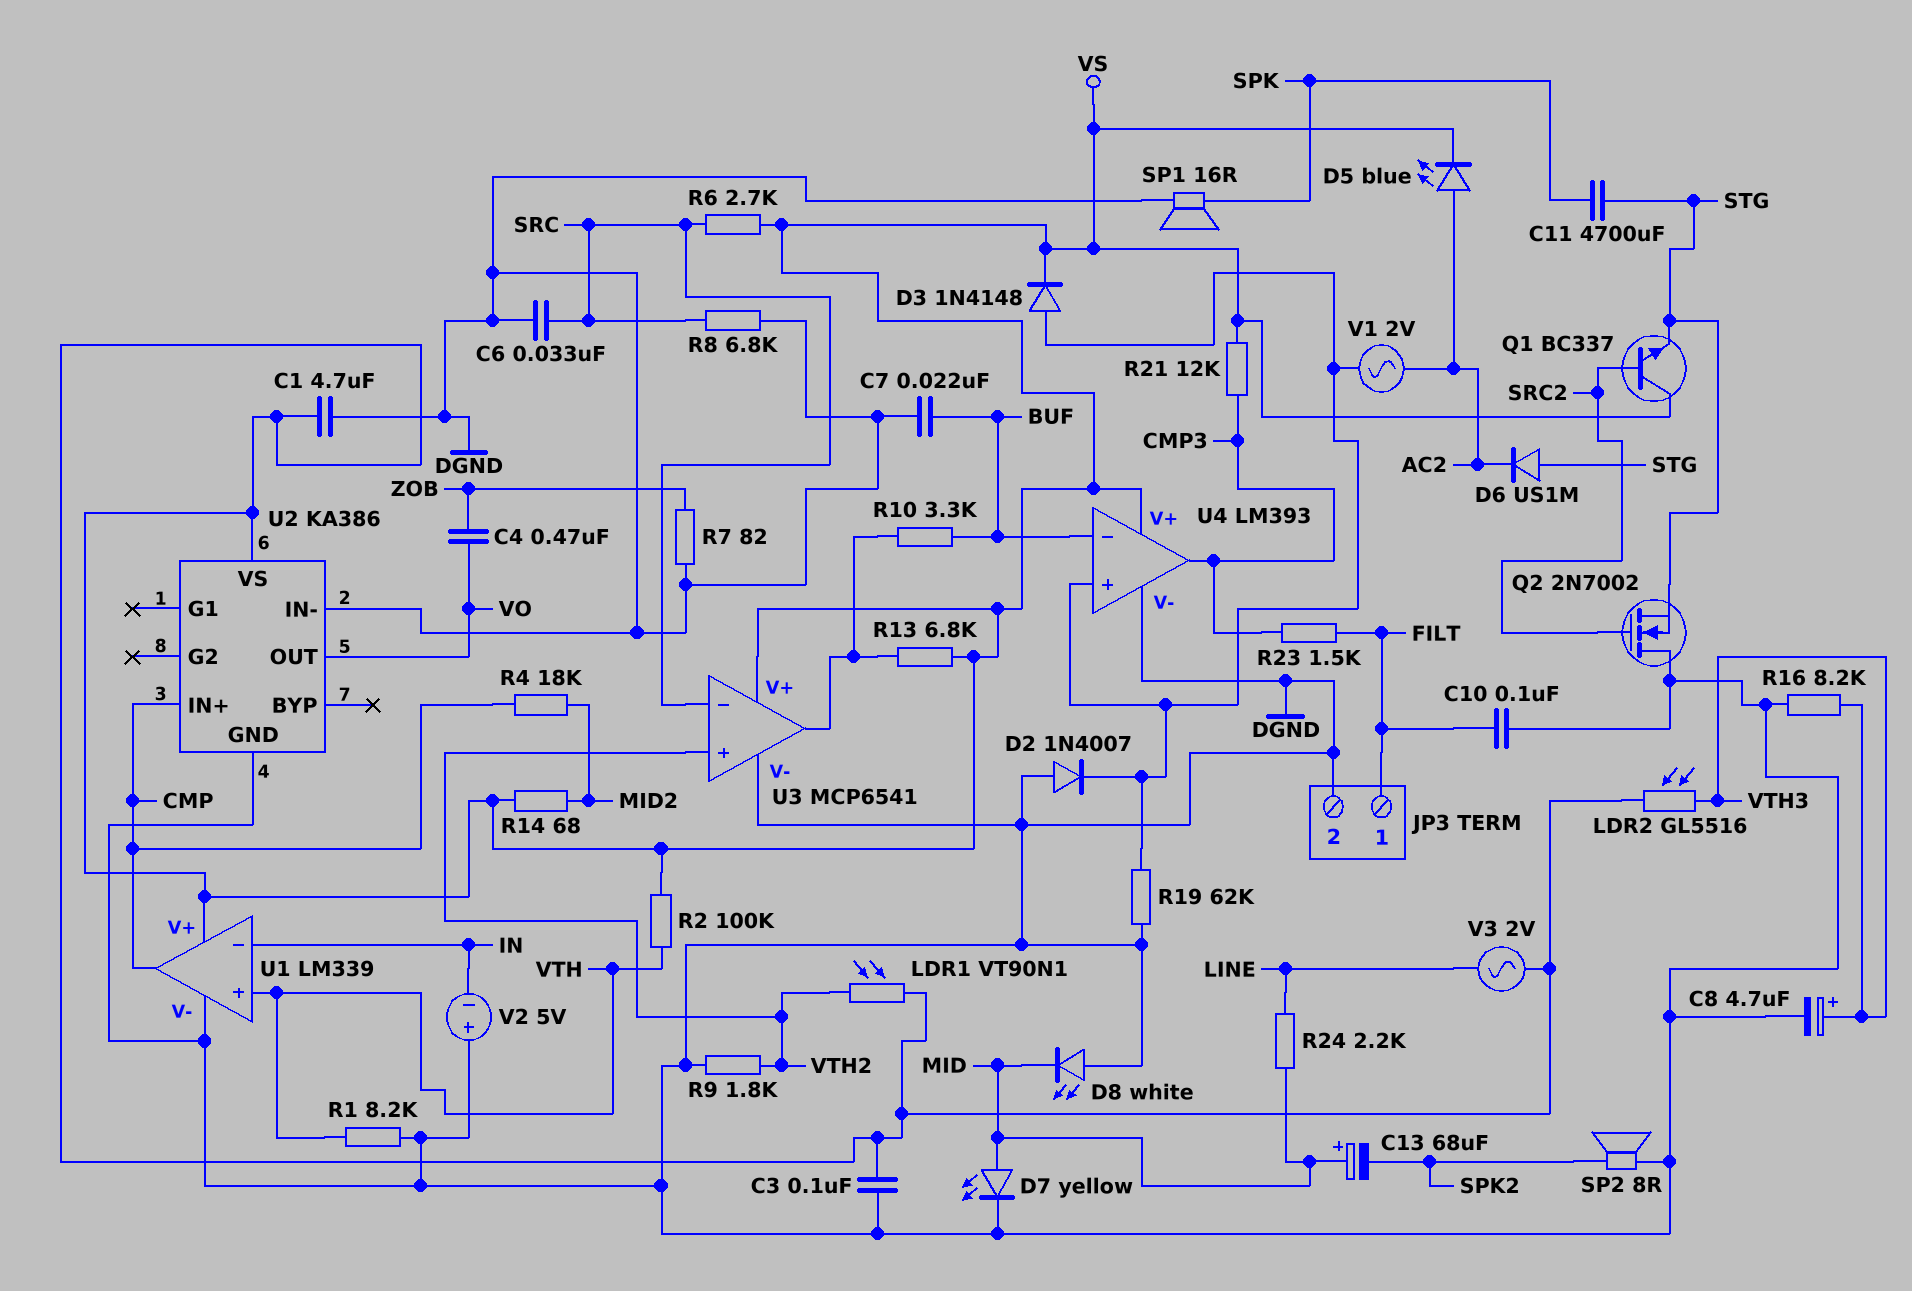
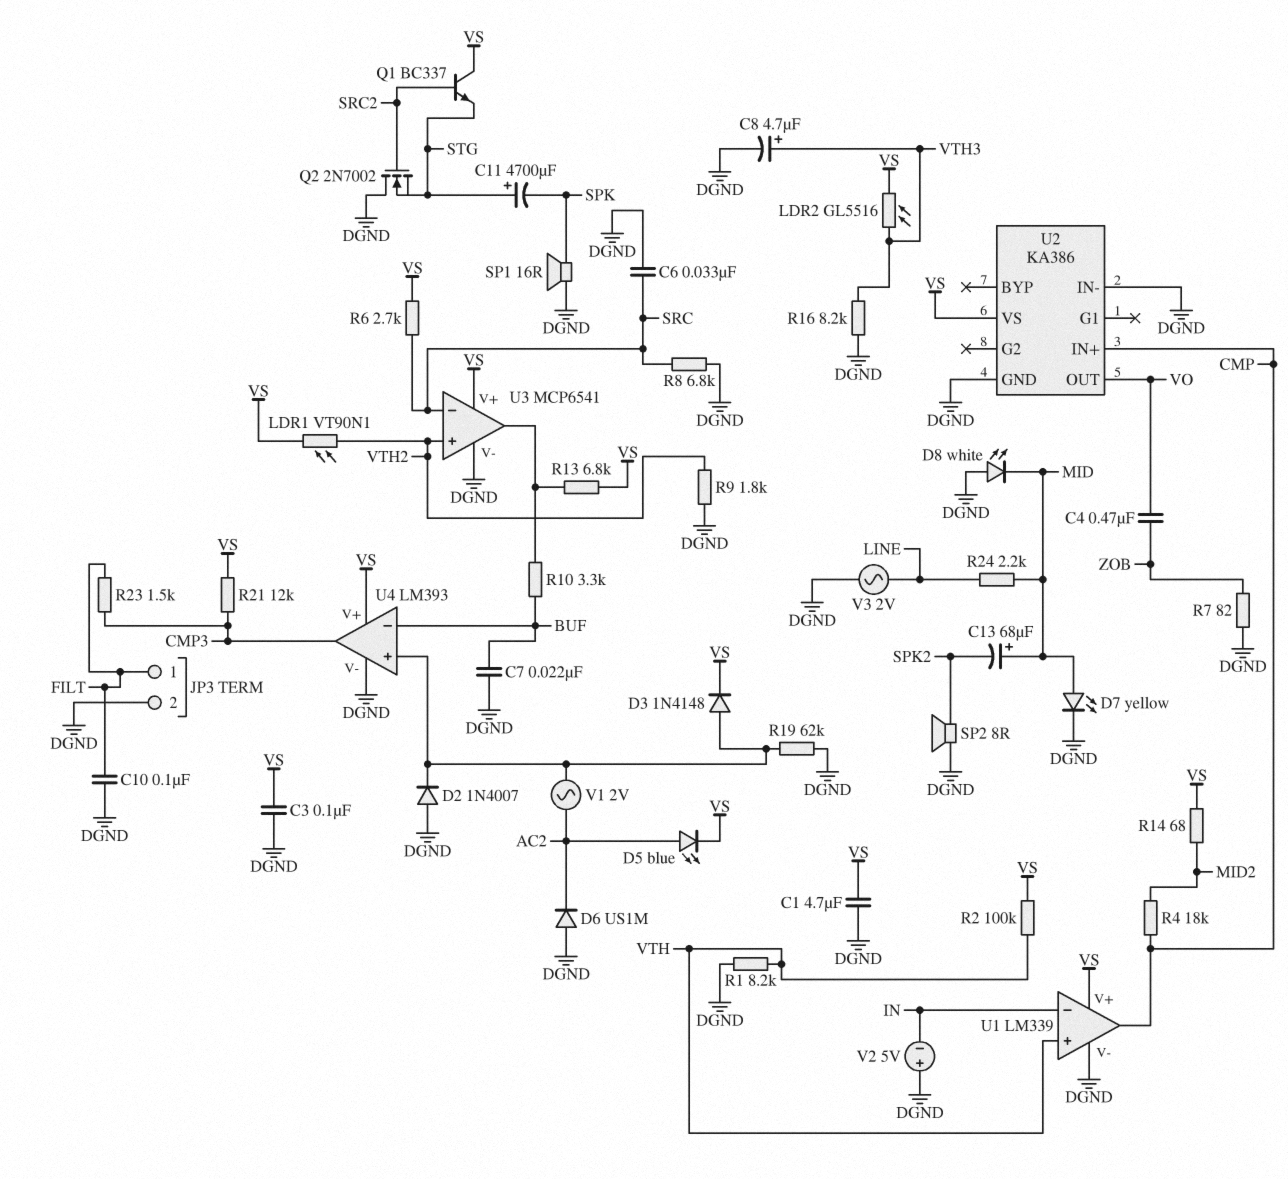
C11: 4700uF (SPK, STG) -> 4700uF (plus STG, minus SPK)
D6: diode US1M (A STG, K AC2) -> diode US1M (A DGND, K AC2)
V3: AC 2V (LINE, VS) -> AC 2V (DGND, LINE)

